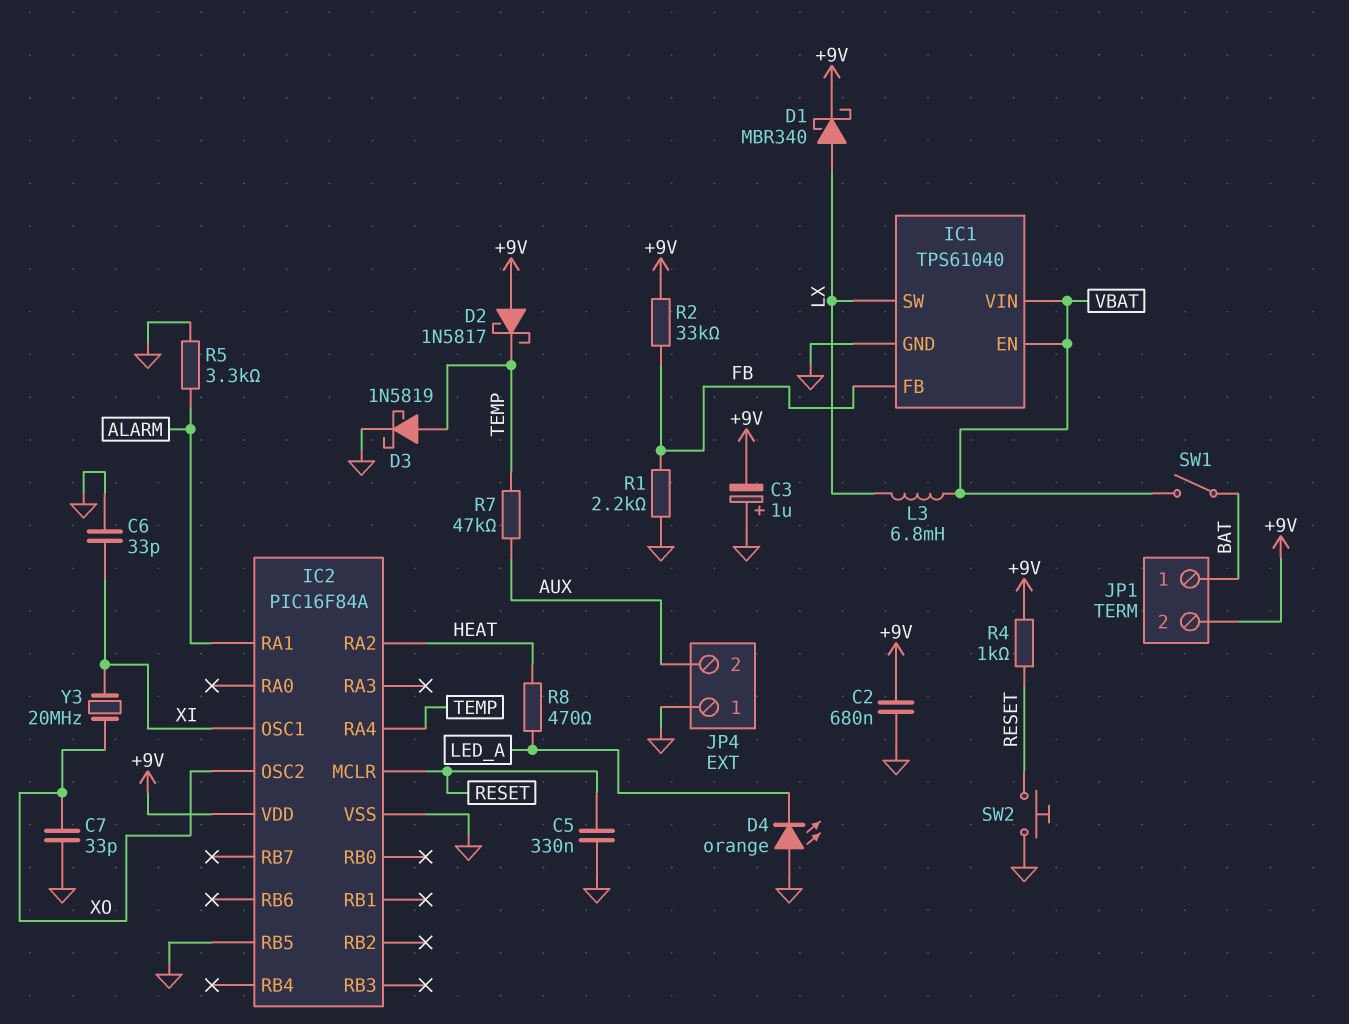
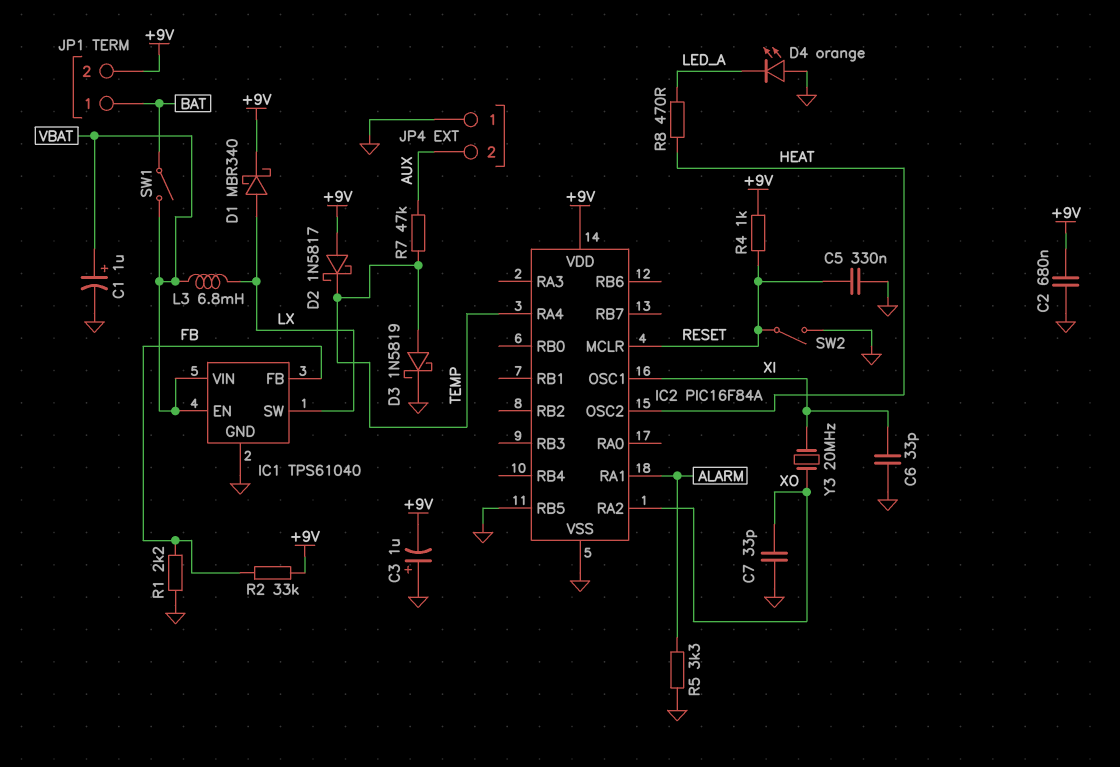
C1: none -> 1uF (plus VBAT, minus GND)
IC2 pin OSC2: XO -> HEAT
IC2 pin RA2: HEAT -> XO
SW2: button (GND, RESET) -> switch (GND, RESET)

